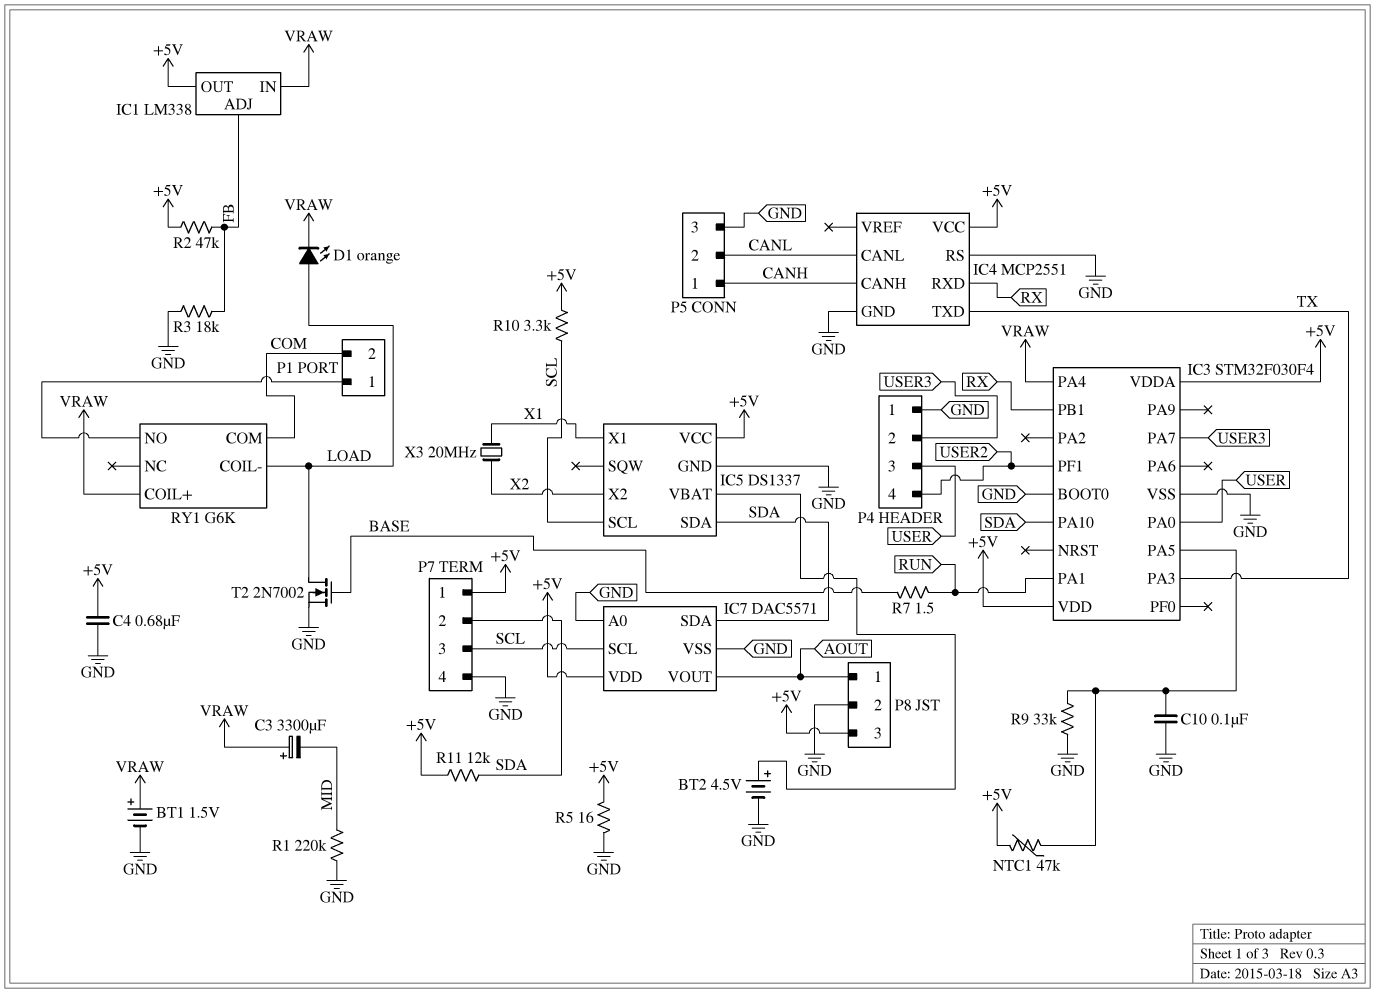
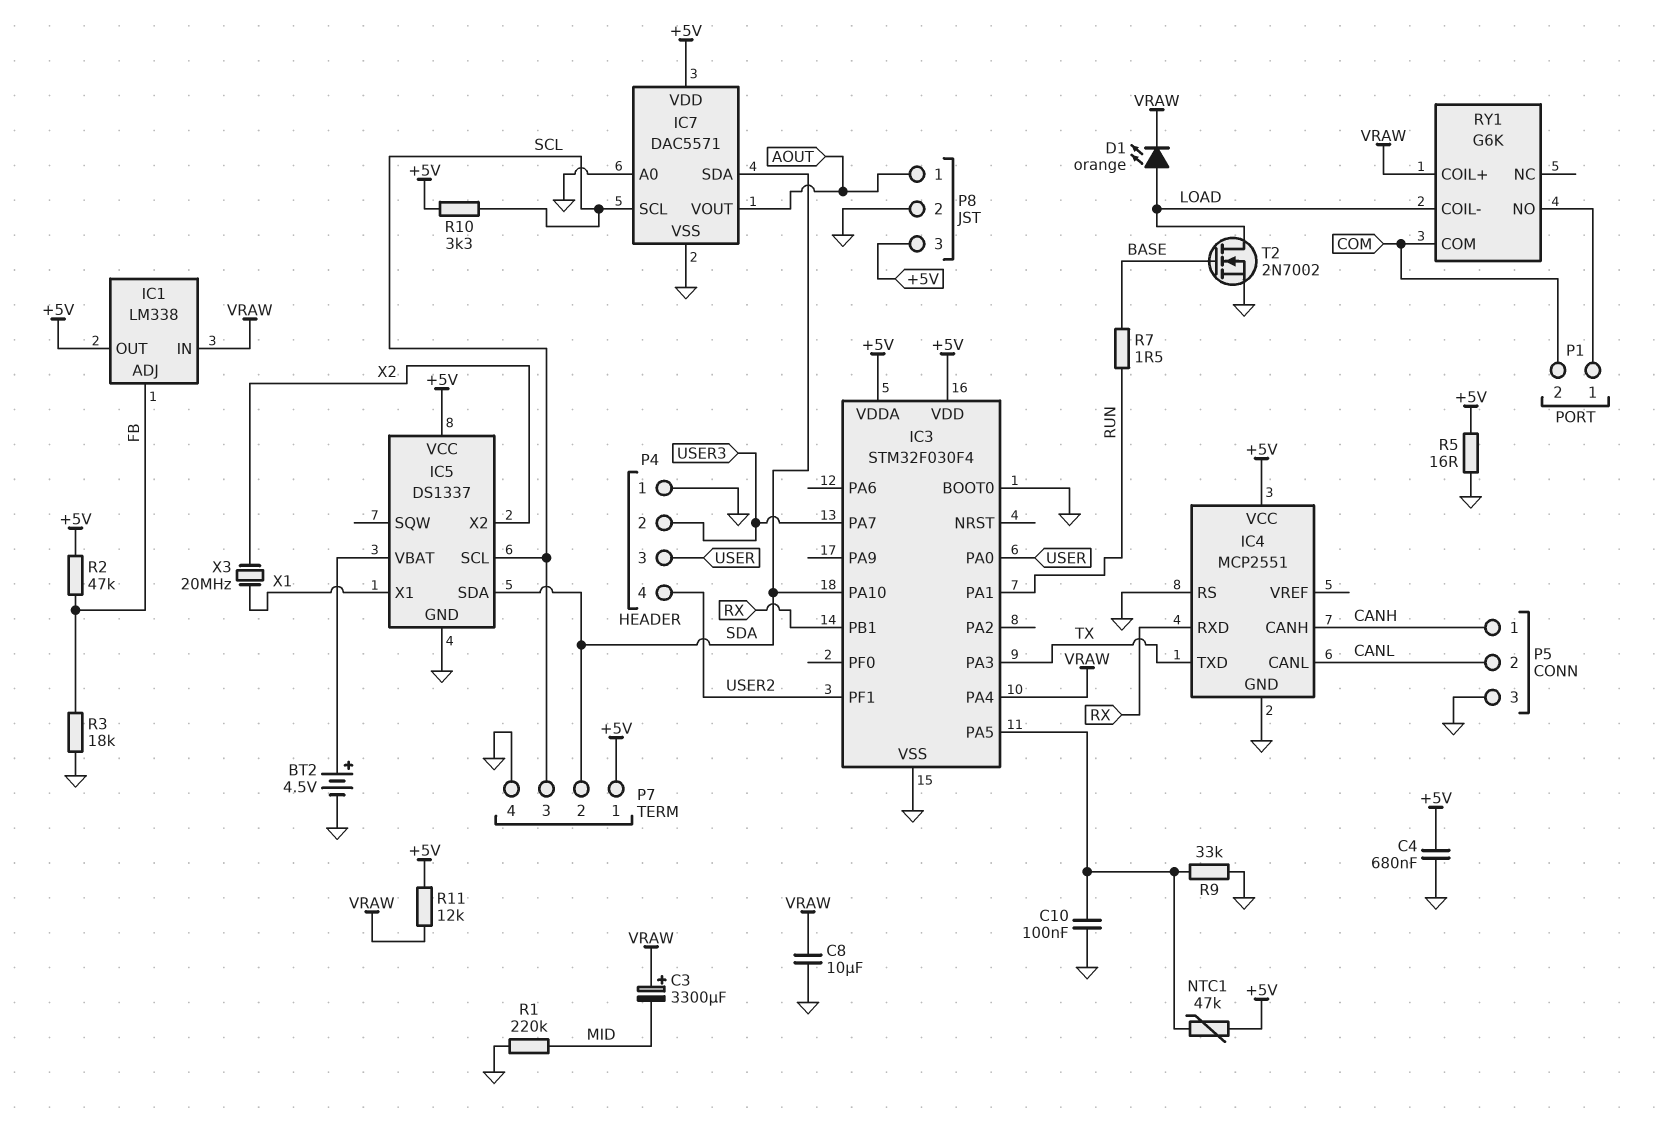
BT1: 1.5V (plus VRAW, minus GND) -> none
C8: none -> 10uF (GND, VRAW)
R11: 12k (+5V, SDA) -> 12k (+5V, VRAW)

